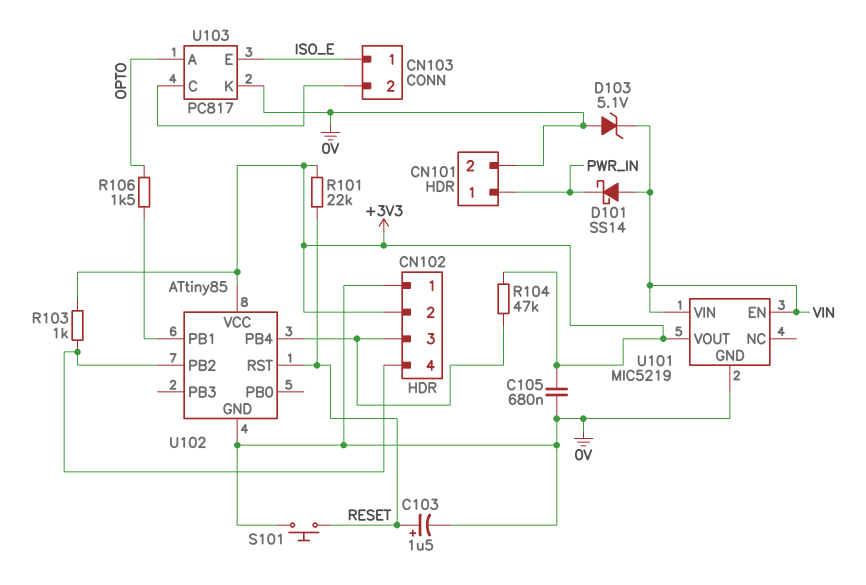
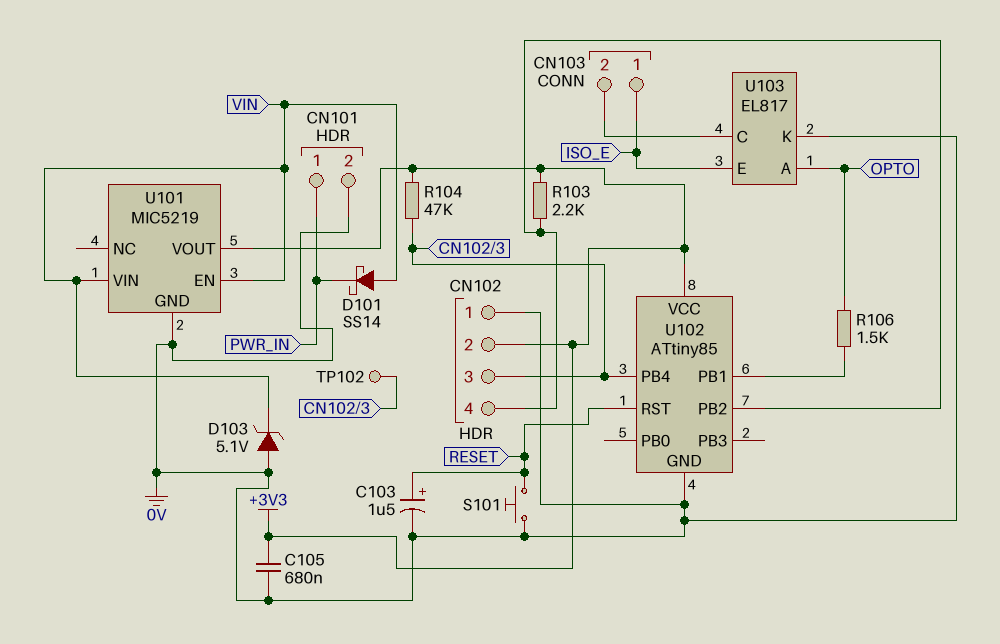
R101: 22k (+3V3, RESET) -> none
R103: 1k (+3V3, CN102/4) -> 2.2k (+3V3, CN102/4)
TP102: none -> test point (CN102/3)
U103: PC817 -> EL817

